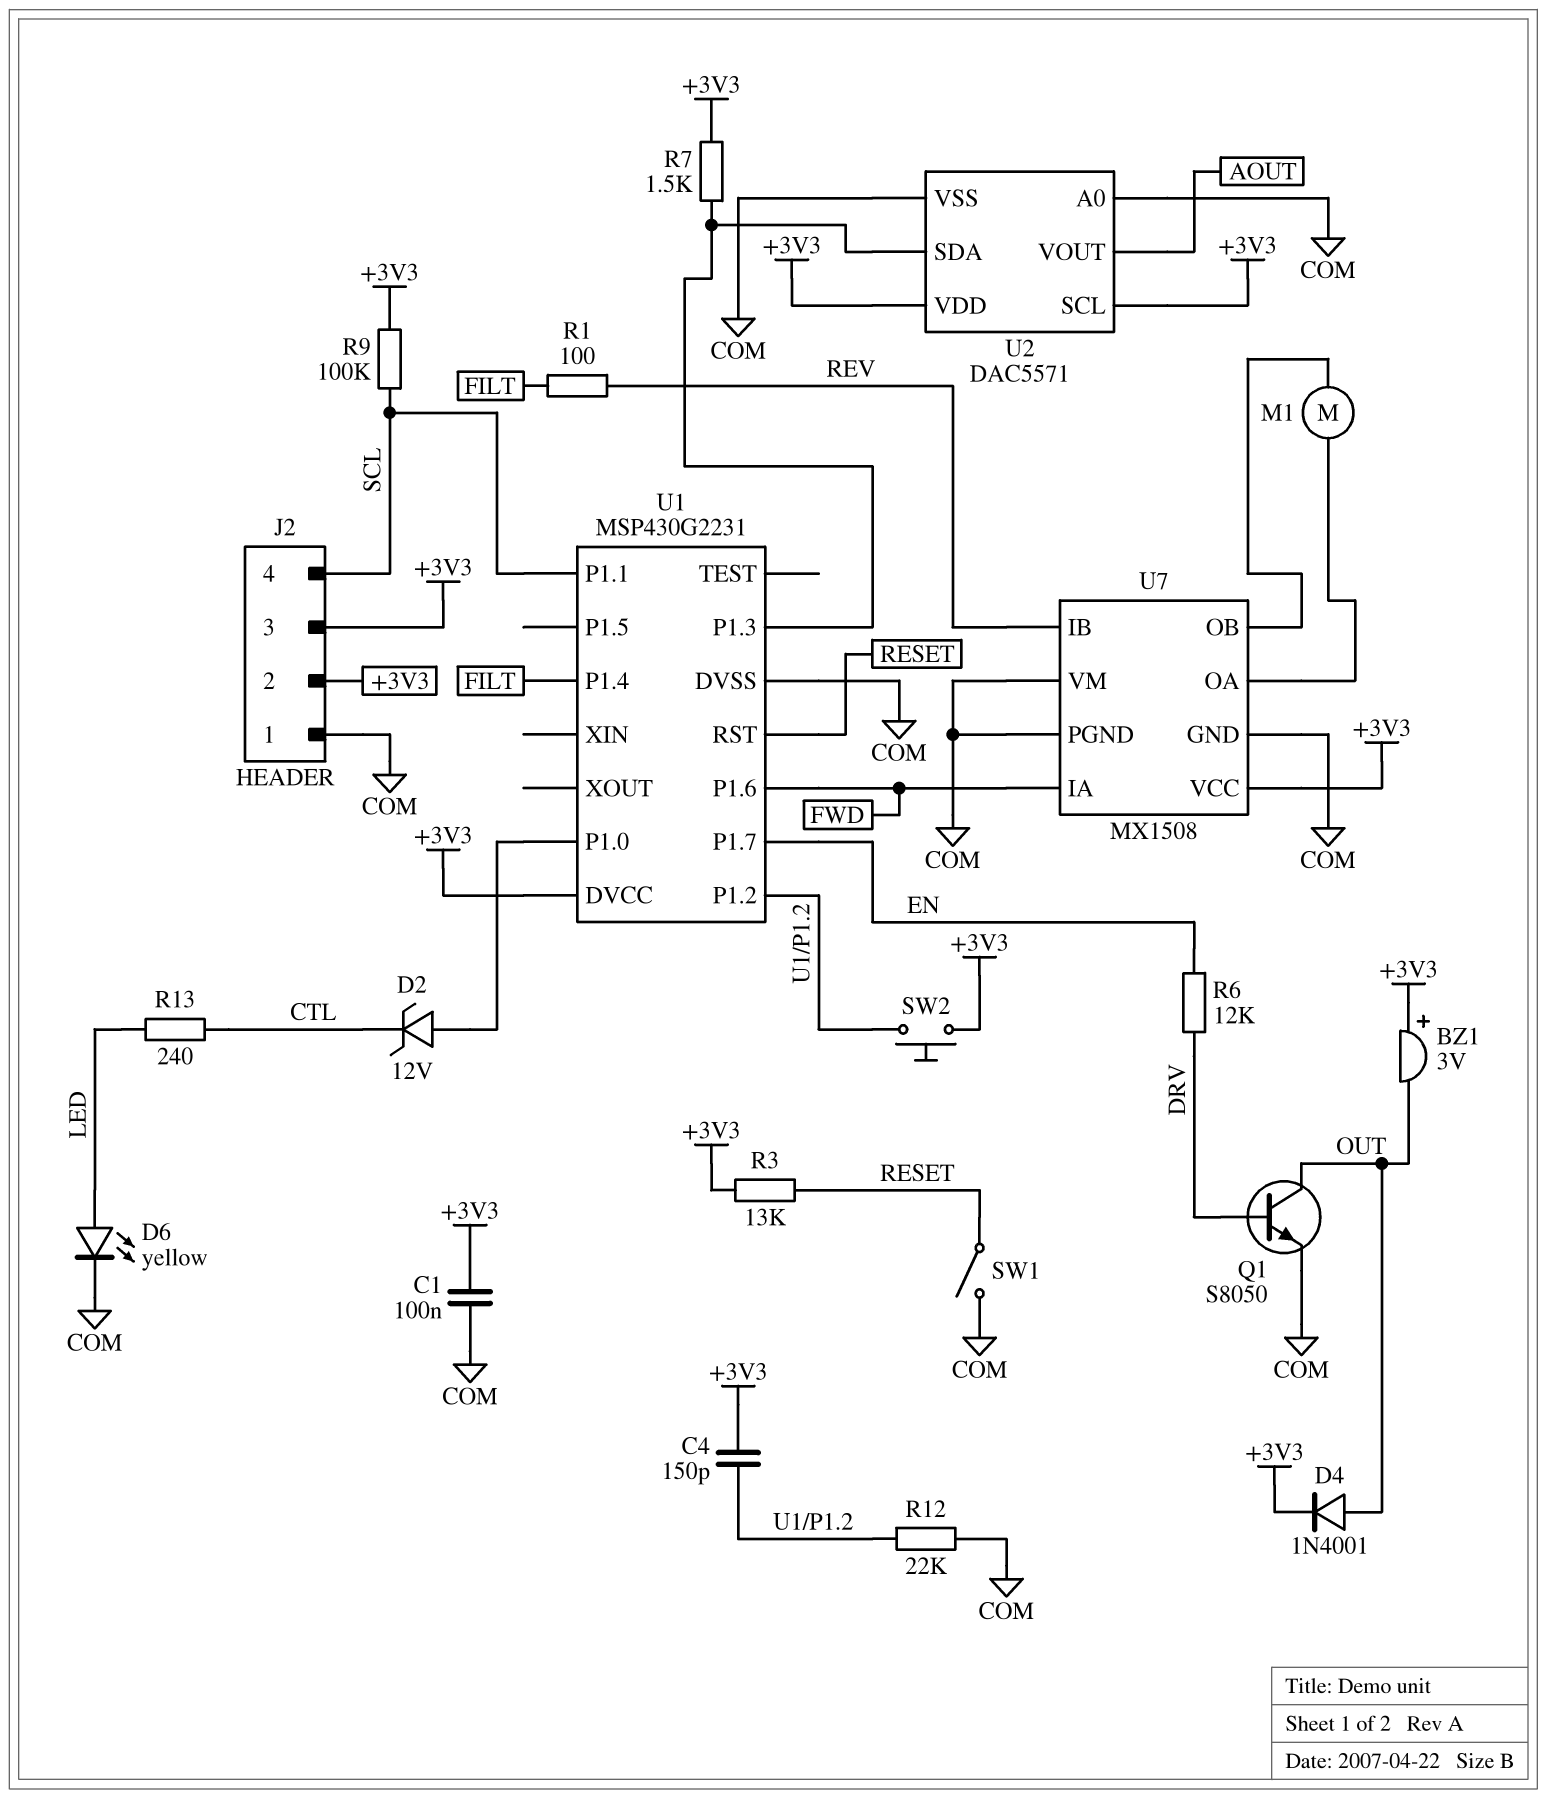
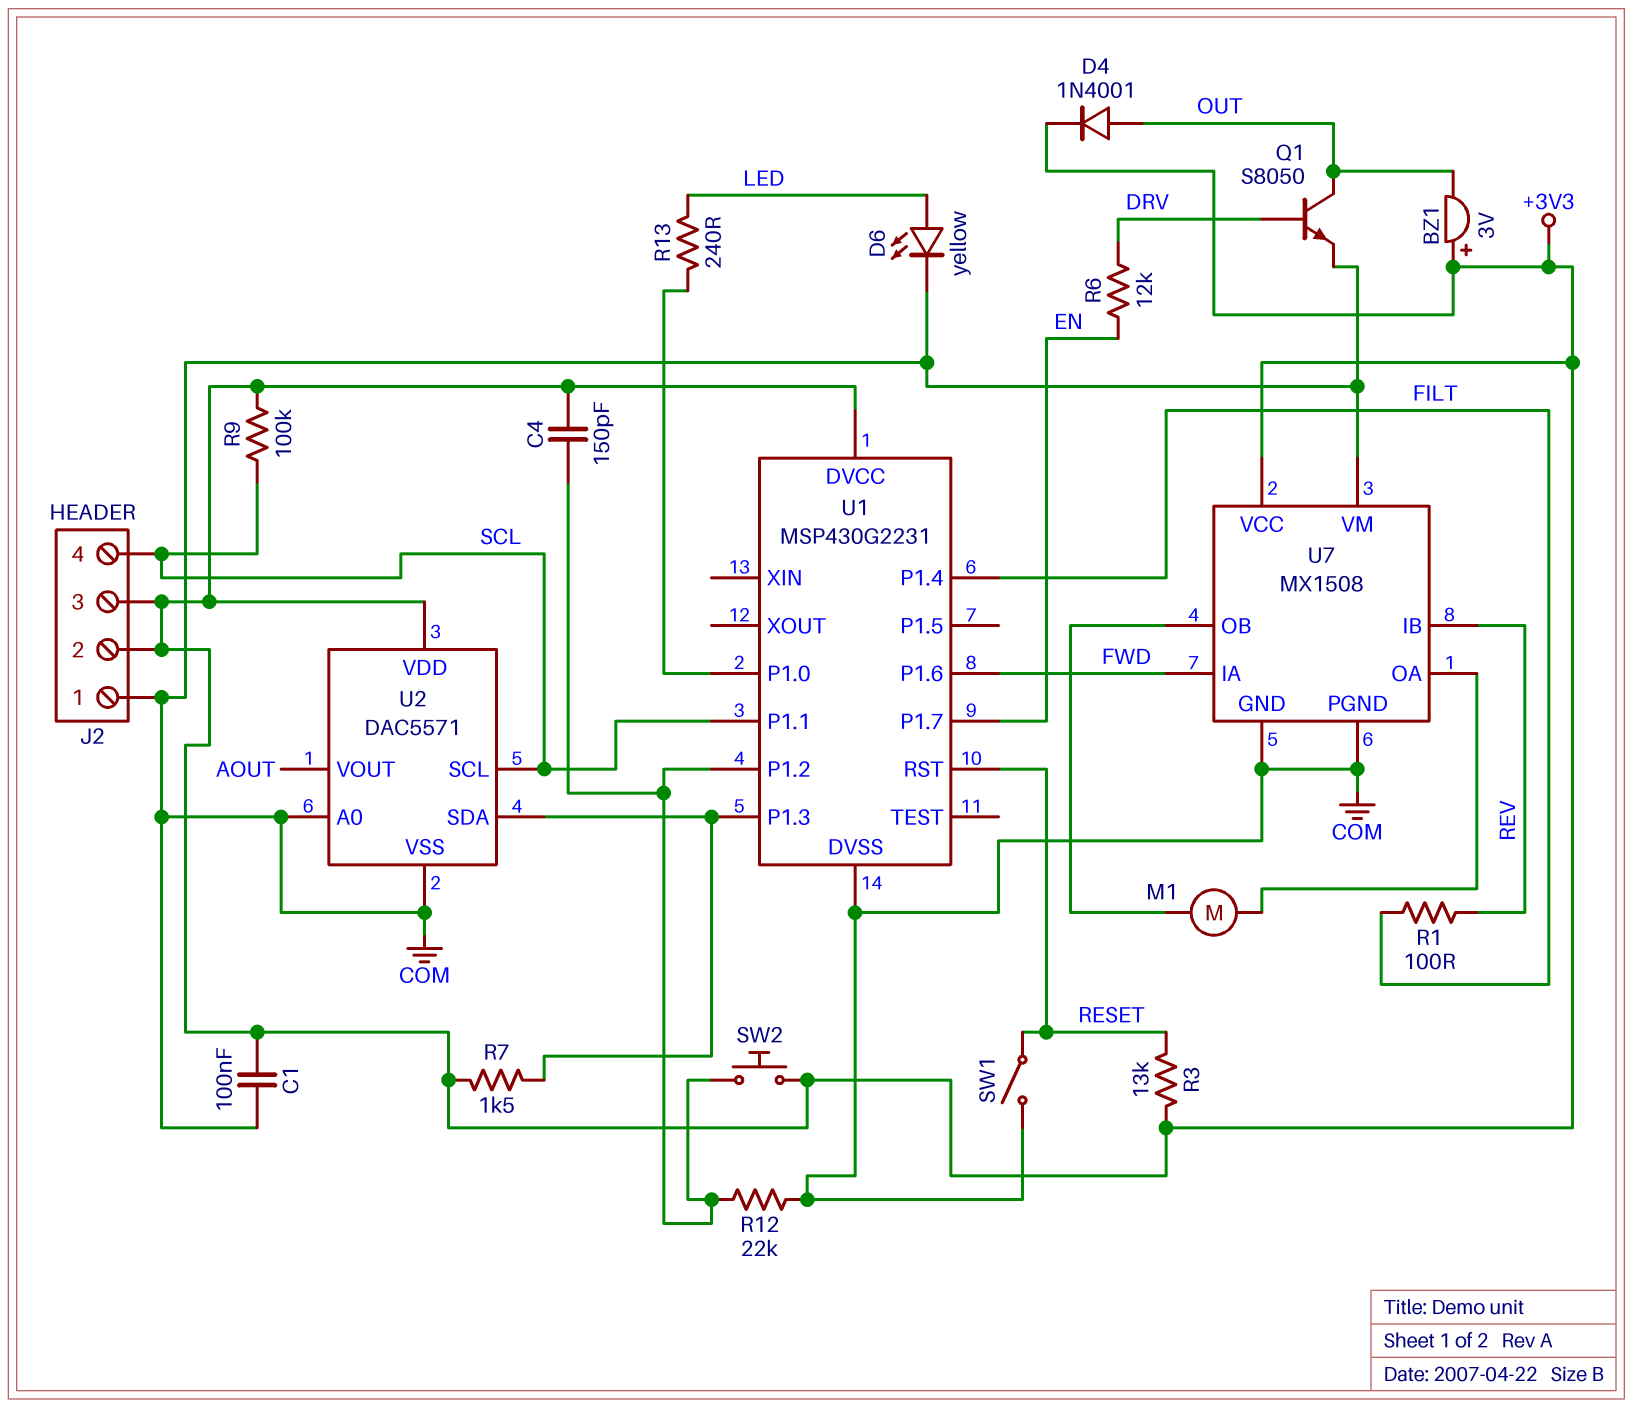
D2: zener 12V (A U1/P1.0, K CTL) -> none
R13: 240 (CTL, LED) -> 240 (LED, U1/P1.0)
U2 pin SCL: +3V3 -> SCL

